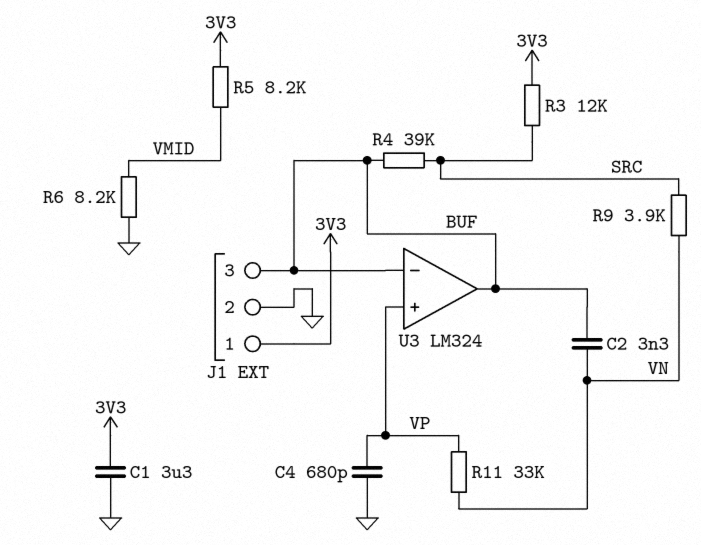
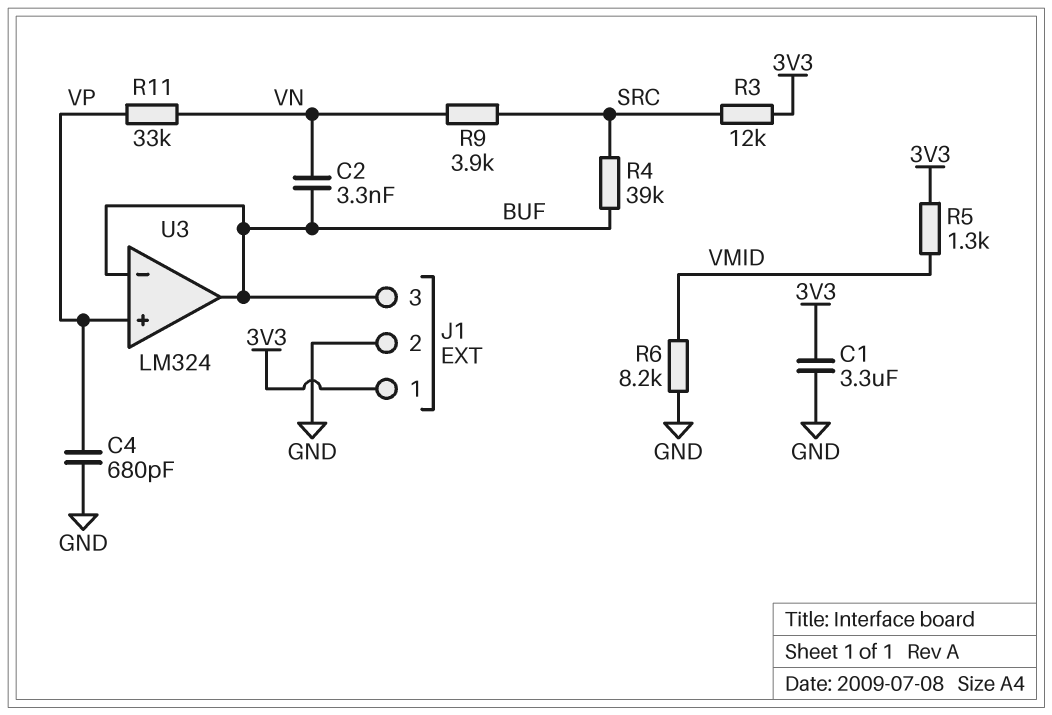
R5: 8.2k (3V3, VMID) -> 1.3k (3V3, VMID)

